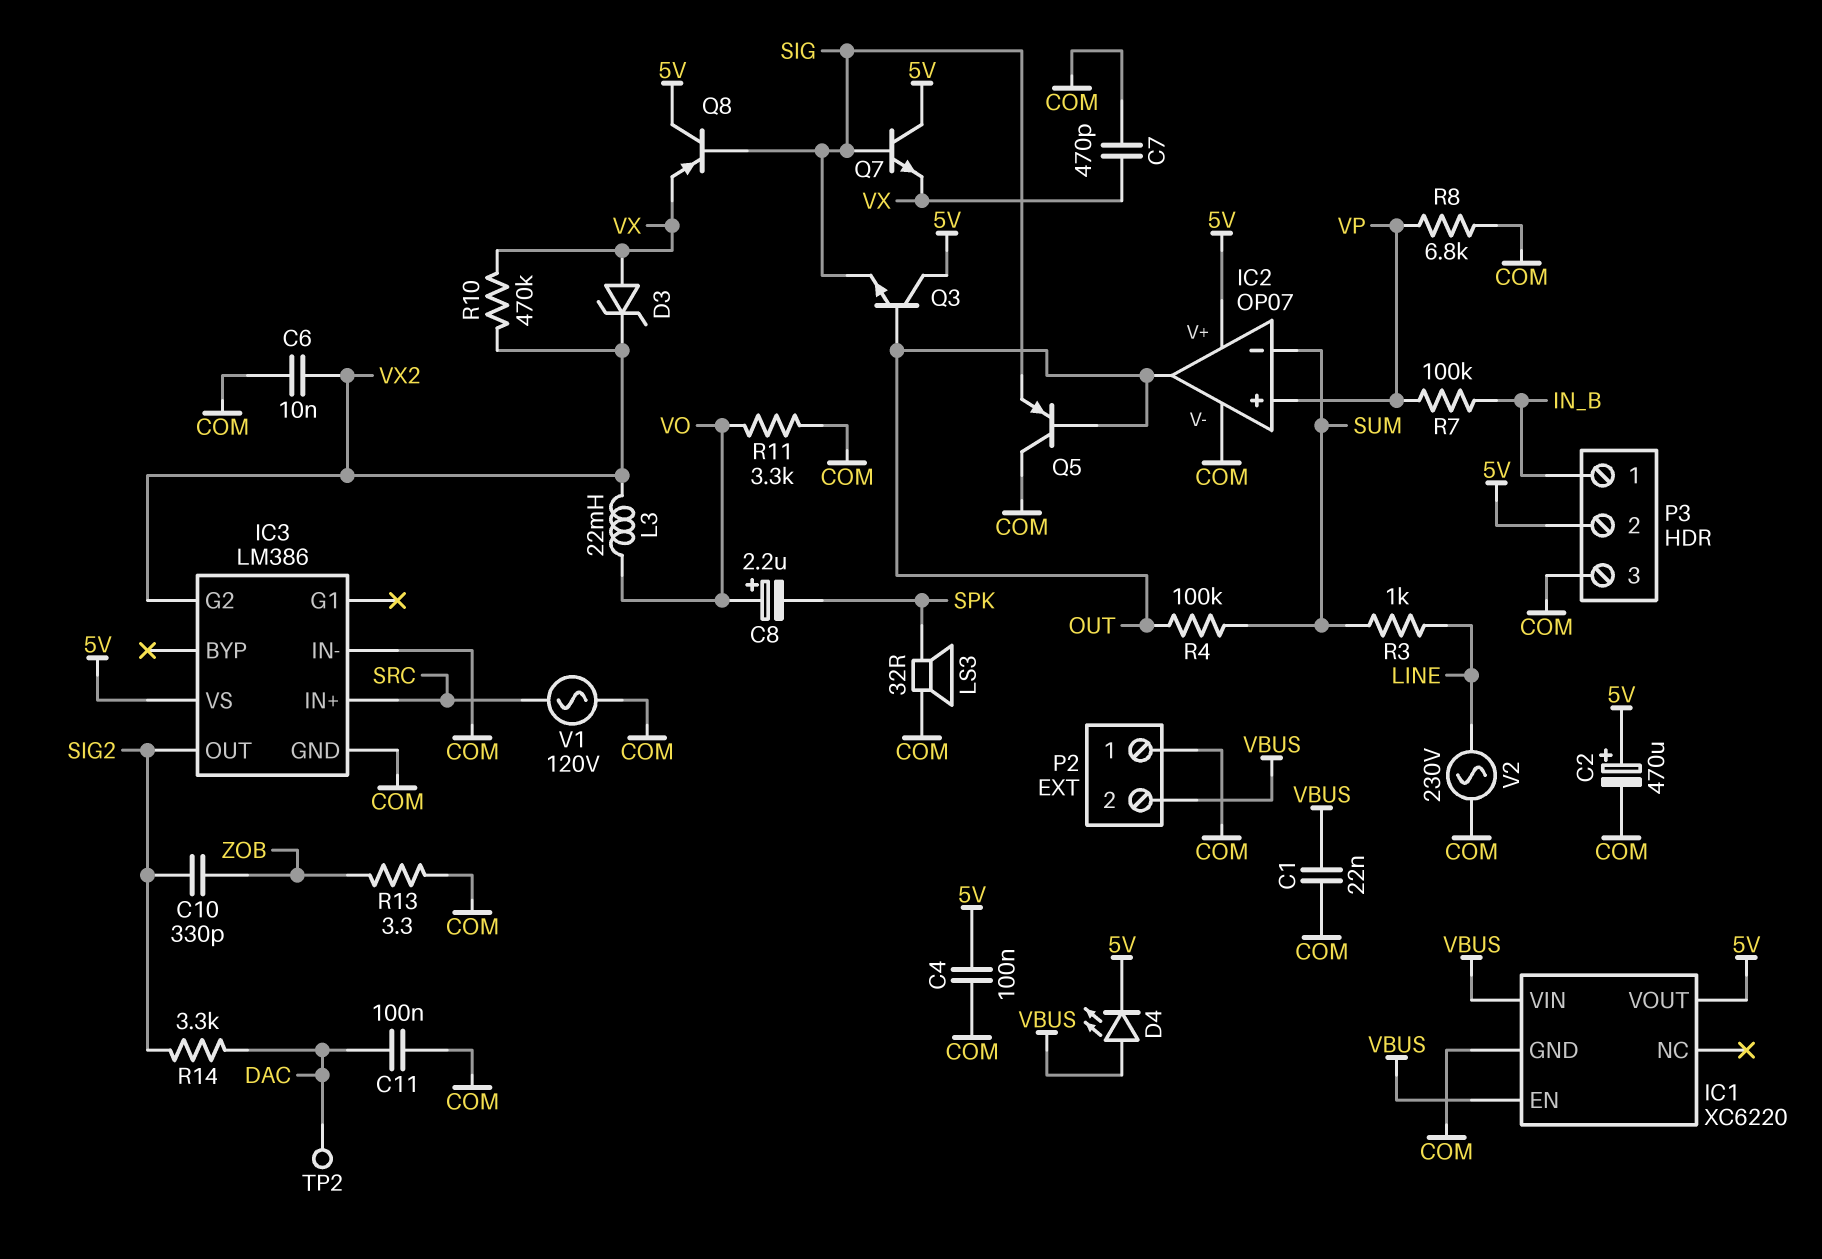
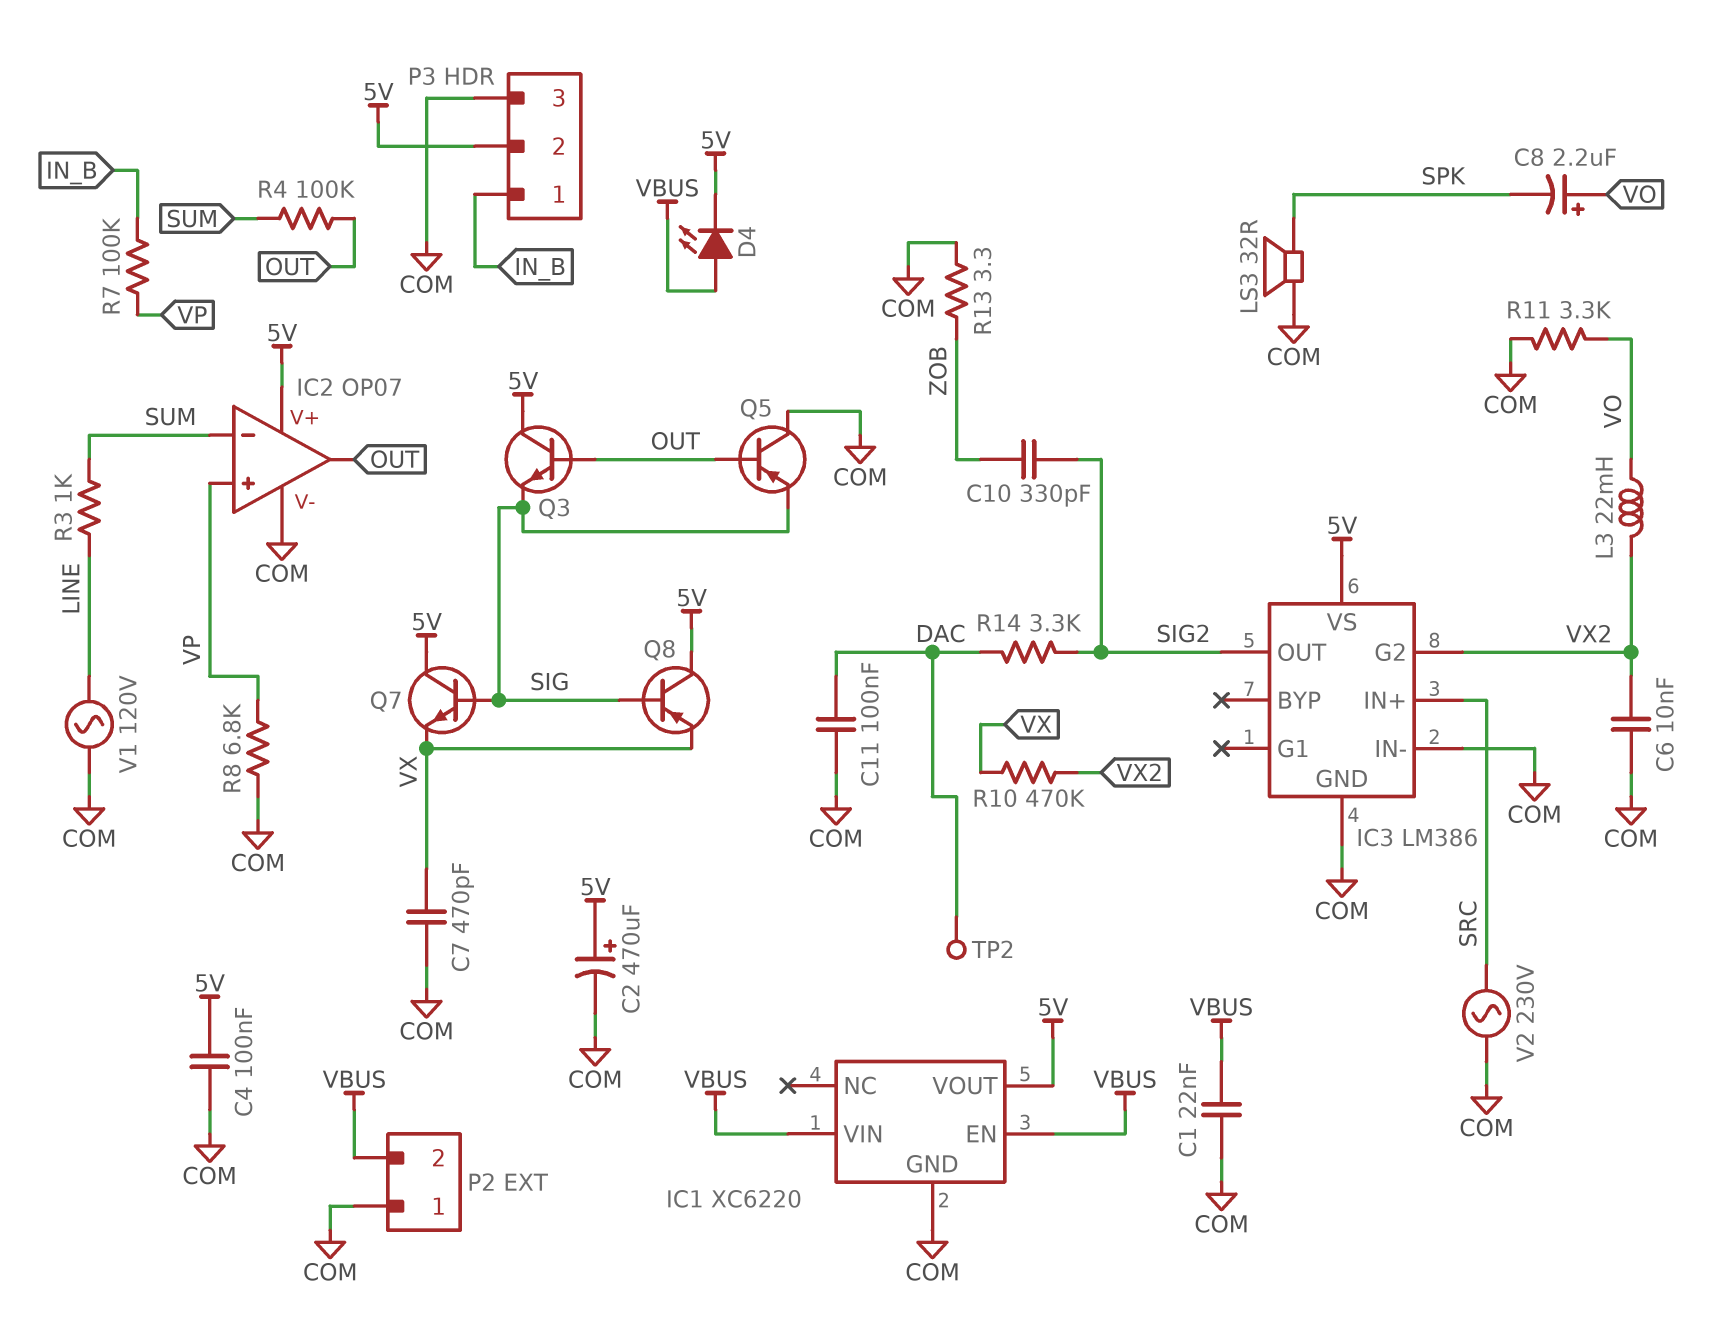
D3: zener (A VX, K VX2) -> none
V1: AC 120V (COM, SRC) -> AC 120V (COM, LINE)
V2: AC 230V (COM, LINE) -> AC 230V (COM, SRC)

